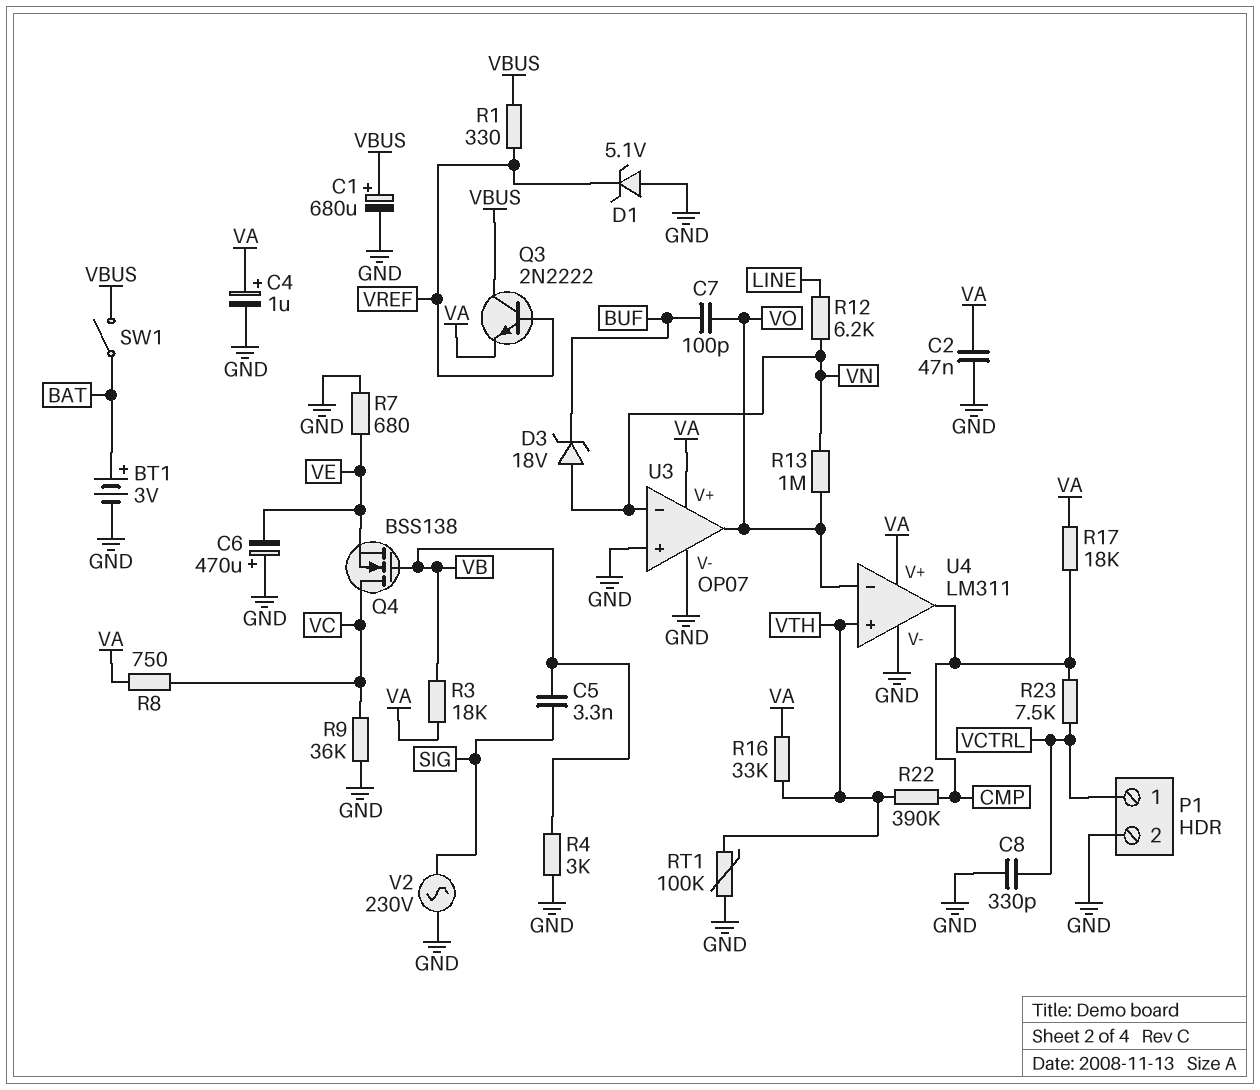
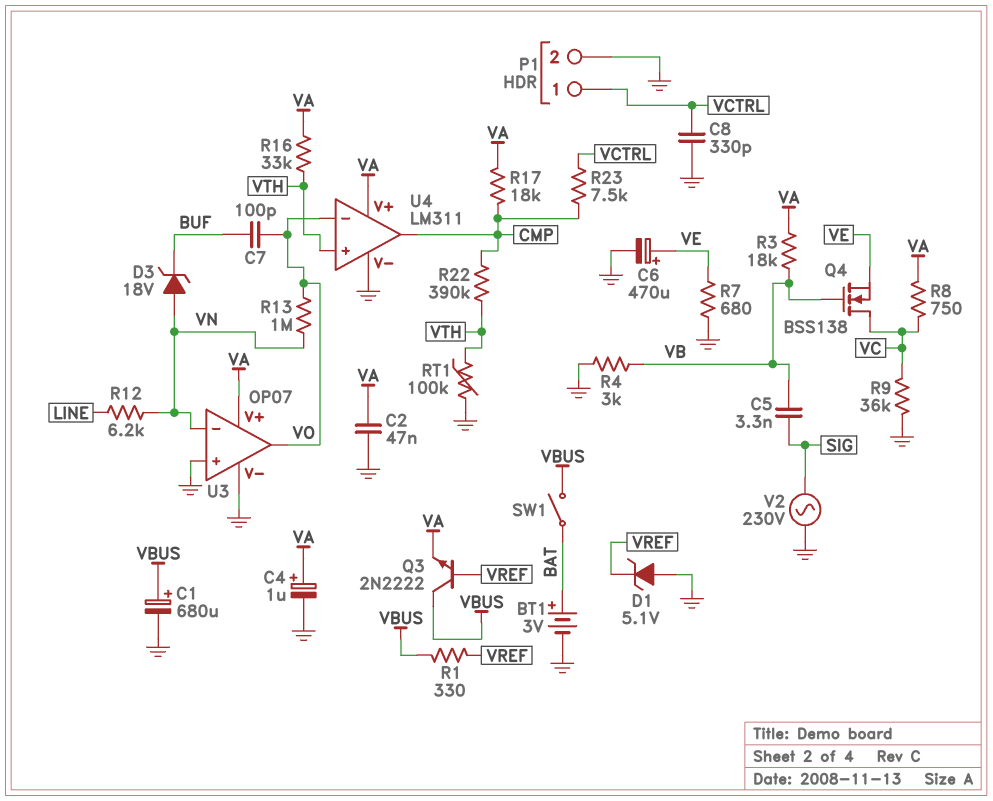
C6: 470uF (plus GND, minus VE) -> 470uF (plus VE, minus GND)

